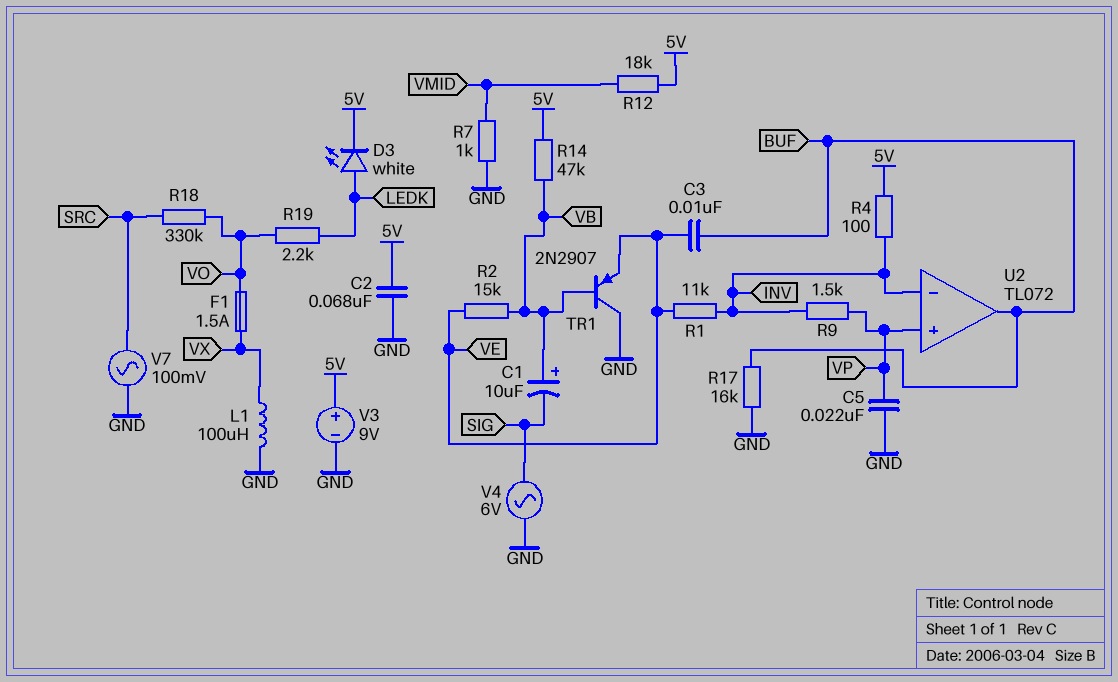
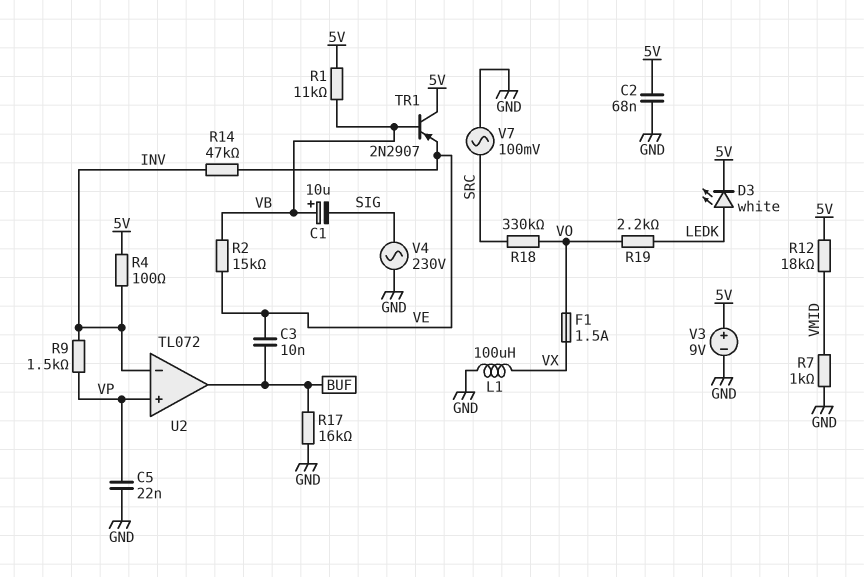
R1: 11k (INV, VE) -> 11k (5V, VB)
R14: 47k (5V, VB) -> 47k (INV, VE)
TR1: PNP 2N2907 (B VB, C GND, E VE) -> PNP 2N2907 (B VB, C 5V, E VE)
V4: AC 6V (GND, SIG) -> AC 230V (GND, SIG)

